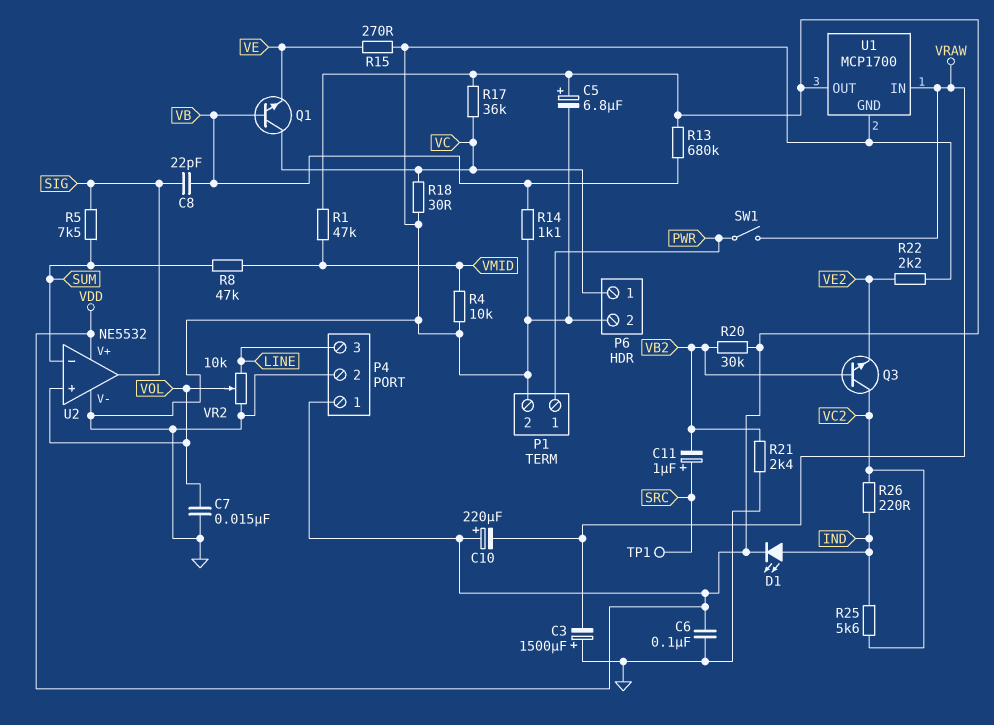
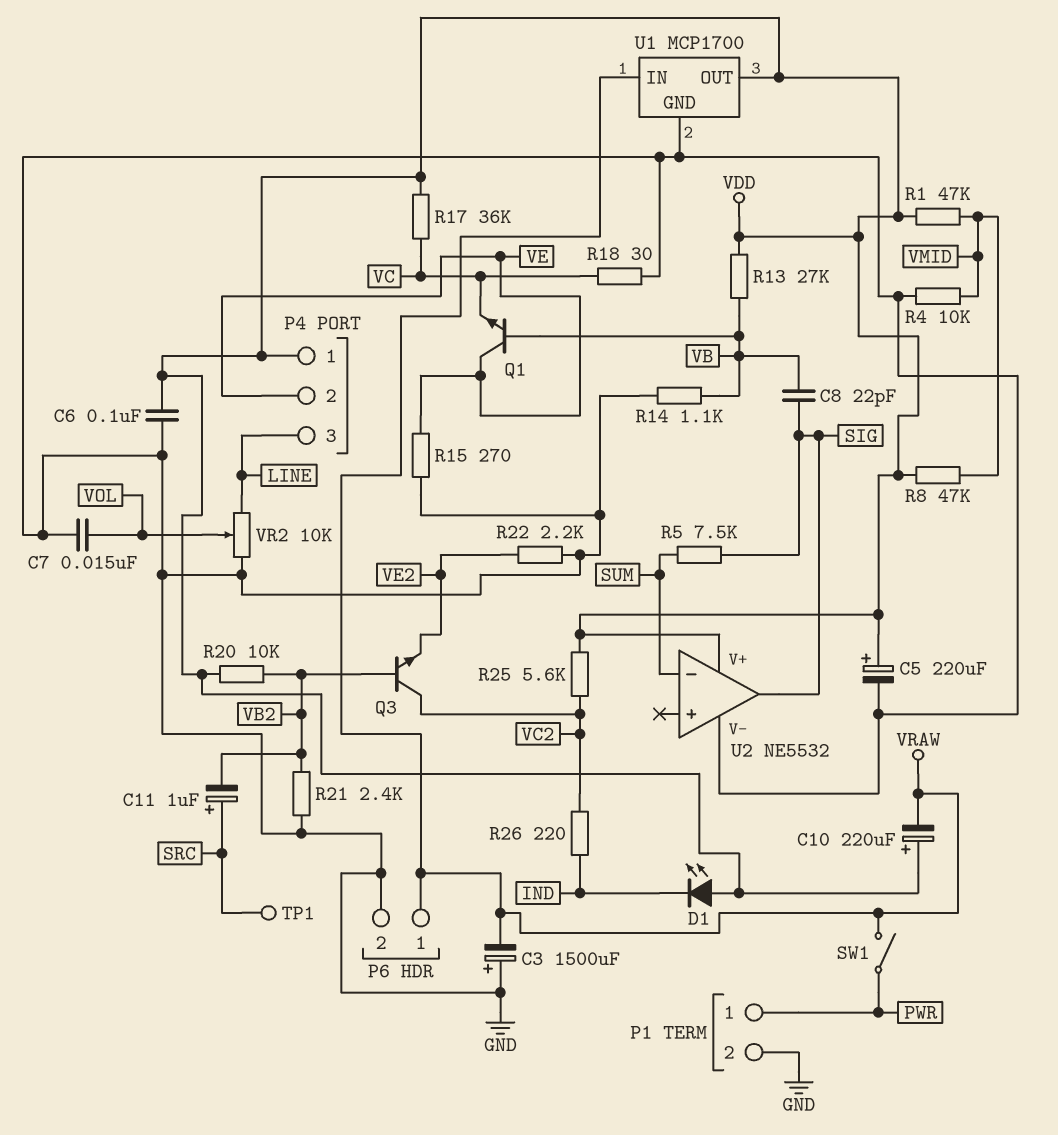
C5: 6.8uF (plus VDD, minus GND) -> 220uF (plus VDD, minus GND)
D1: LED (A IND, K VDD) -> LED (A VDD, K IND)
P4 pin 2: GND -> VE
P6 pin 1: VC -> VRAW
Q1: NPN (B VB, C VC, E VE) -> NPN (B VB, C VE, E VC)
R8: 47k (SUM, VMID) -> 47k (VDD, VMID)
R13: 680k (VB, VDD) -> 27k (VB, VDD)
R20: 30k (VB2, VDD) -> 10k (VB2, VDD)
R25: 5.6k (IND, VC2) -> 5.6k (VC2, VDD)
U2 pin in+: VOL -> none

